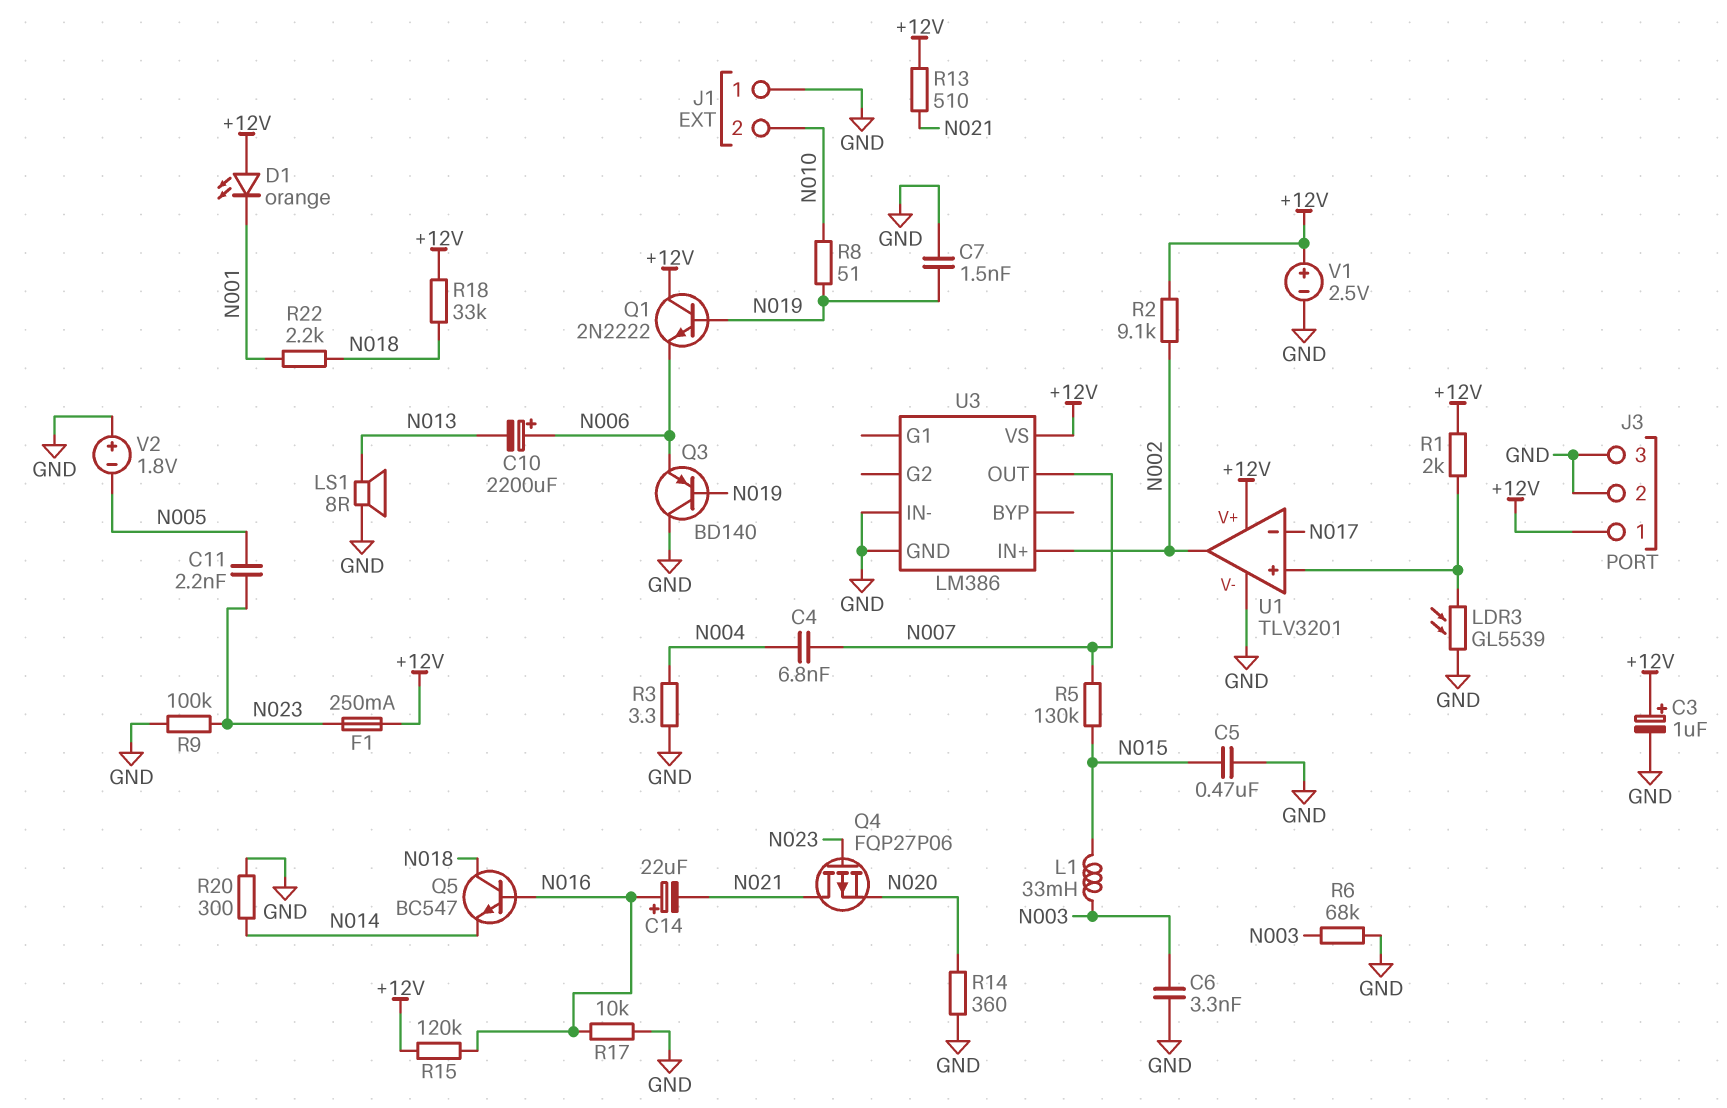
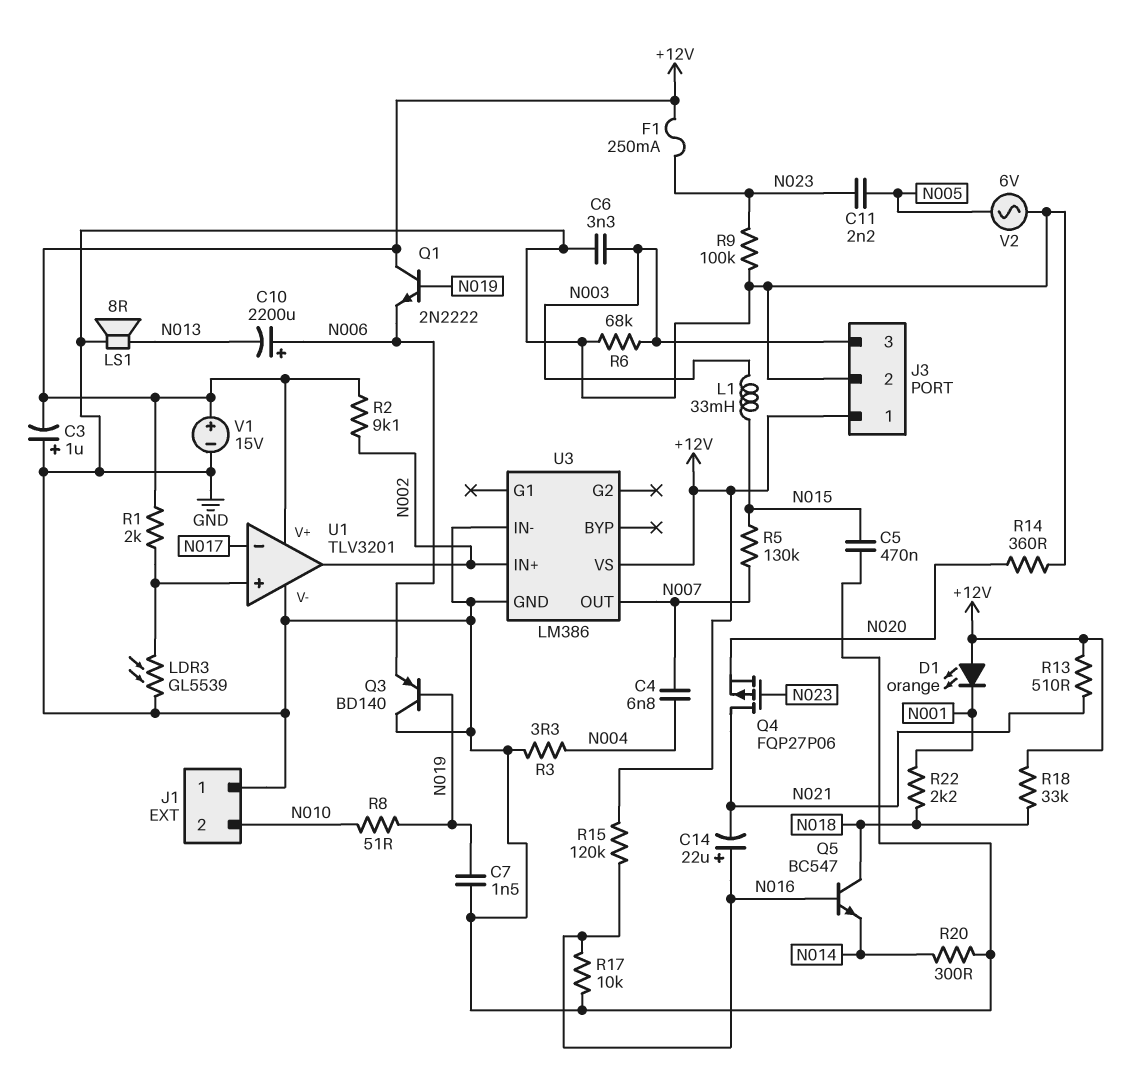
C3: 1uF (plus +12V, minus GND) -> 1uF (plus GND, minus +12V)
J3 pin 3: GND -> N003
V1: 2.5V (plus +12V, minus GND) -> 15V (plus +12V, minus GND)
V2: 1.8V (plus GND, minus N005) -> AC 6V (GND, N005)

